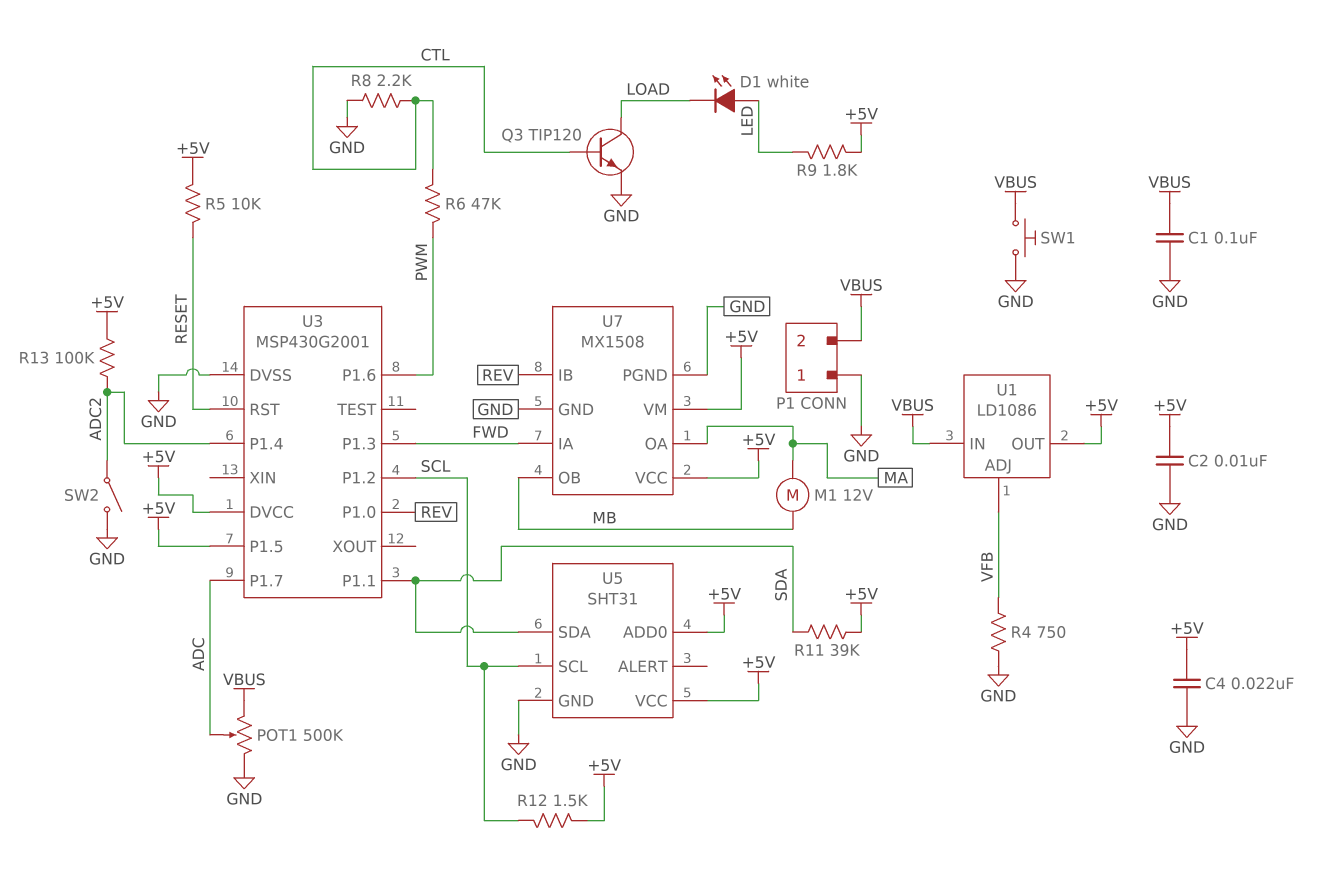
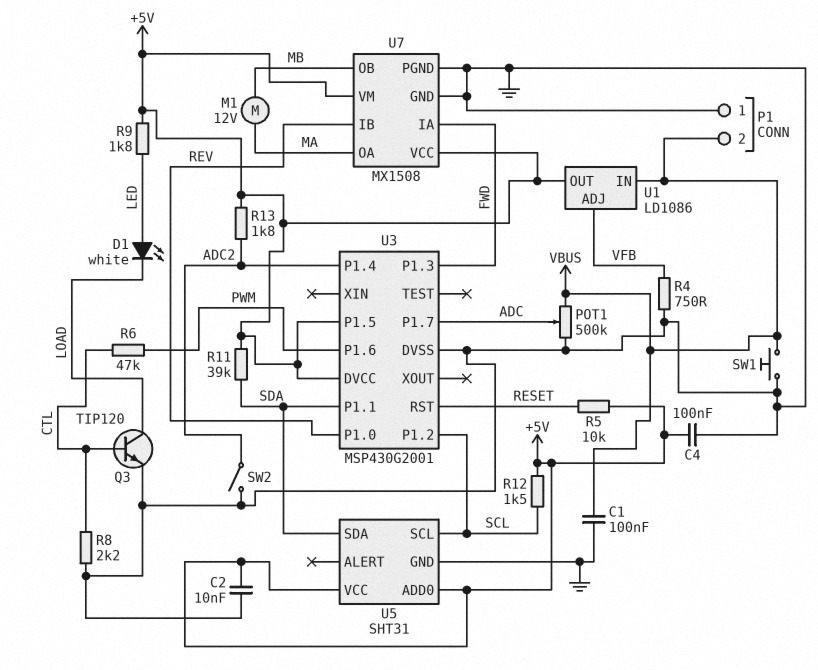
C4: 22nF (+5V, GND) -> 100nF (+5V, GND)
R13: 100k (+5V, ADC2) -> 1.8k (+5V, ADC2)

